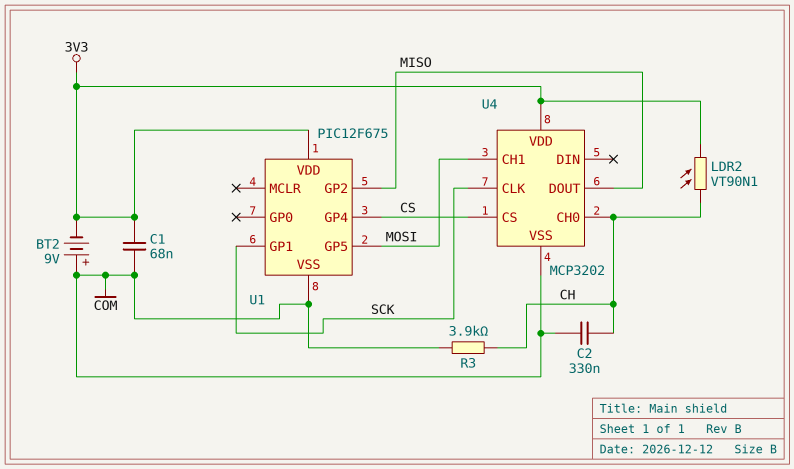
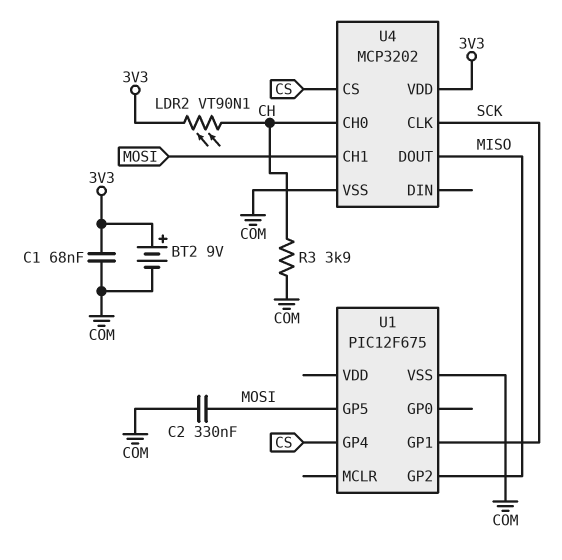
BT2: 9V (plus COM, minus 3V3) -> 9V (plus 3V3, minus COM)
C2: 330nF (CH, COM) -> 330nF (COM, MOSI)
U1 pin VDD: 3V3 -> none

